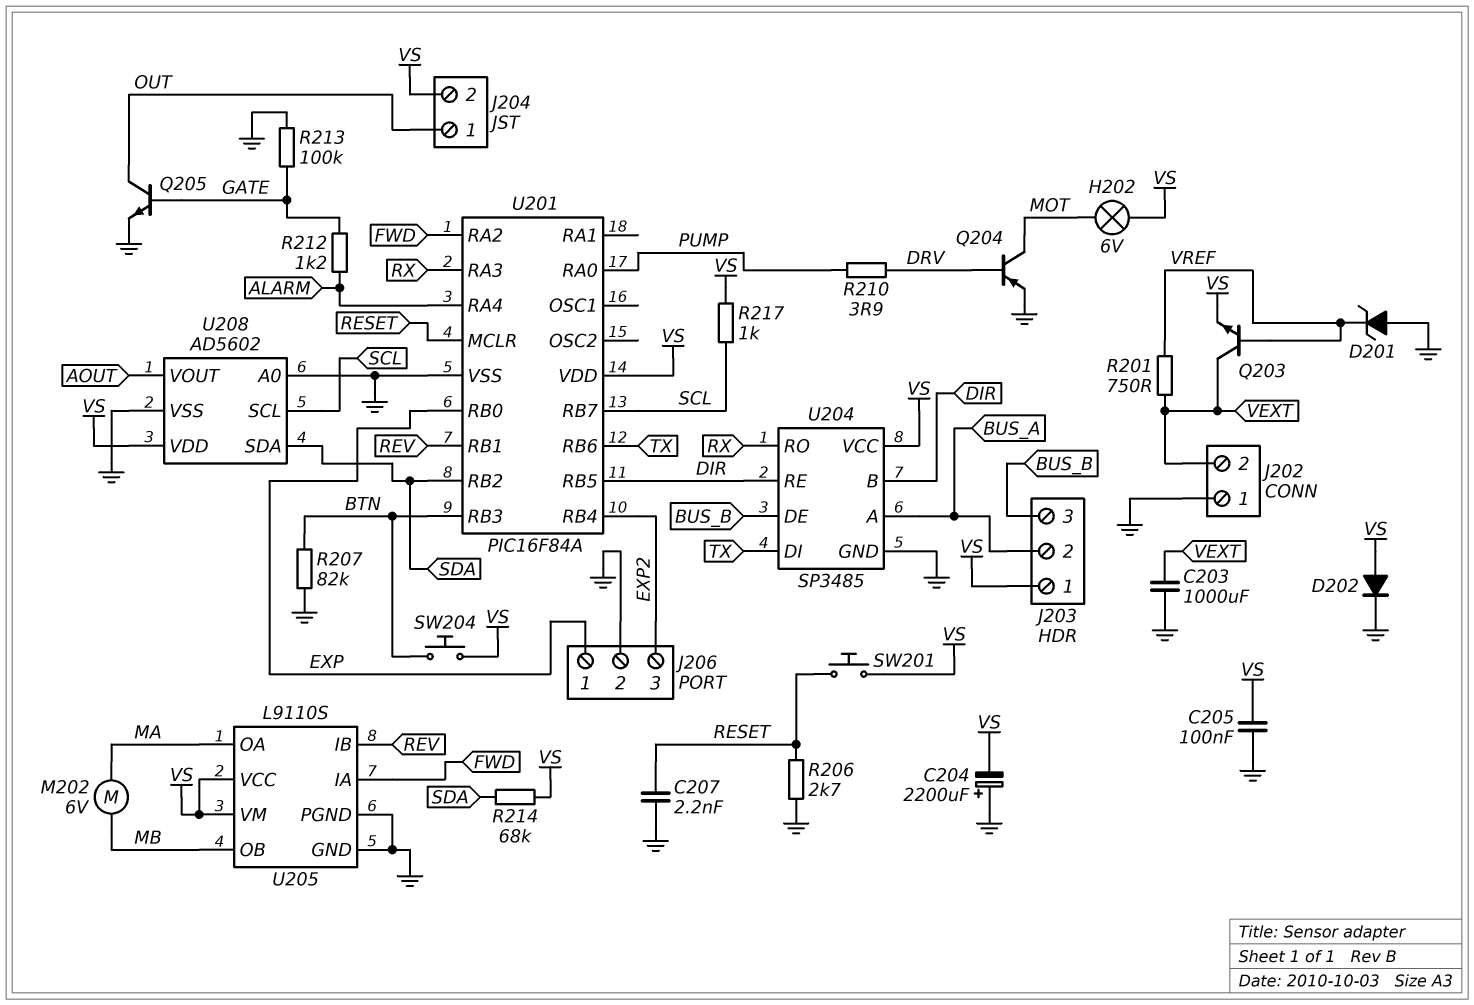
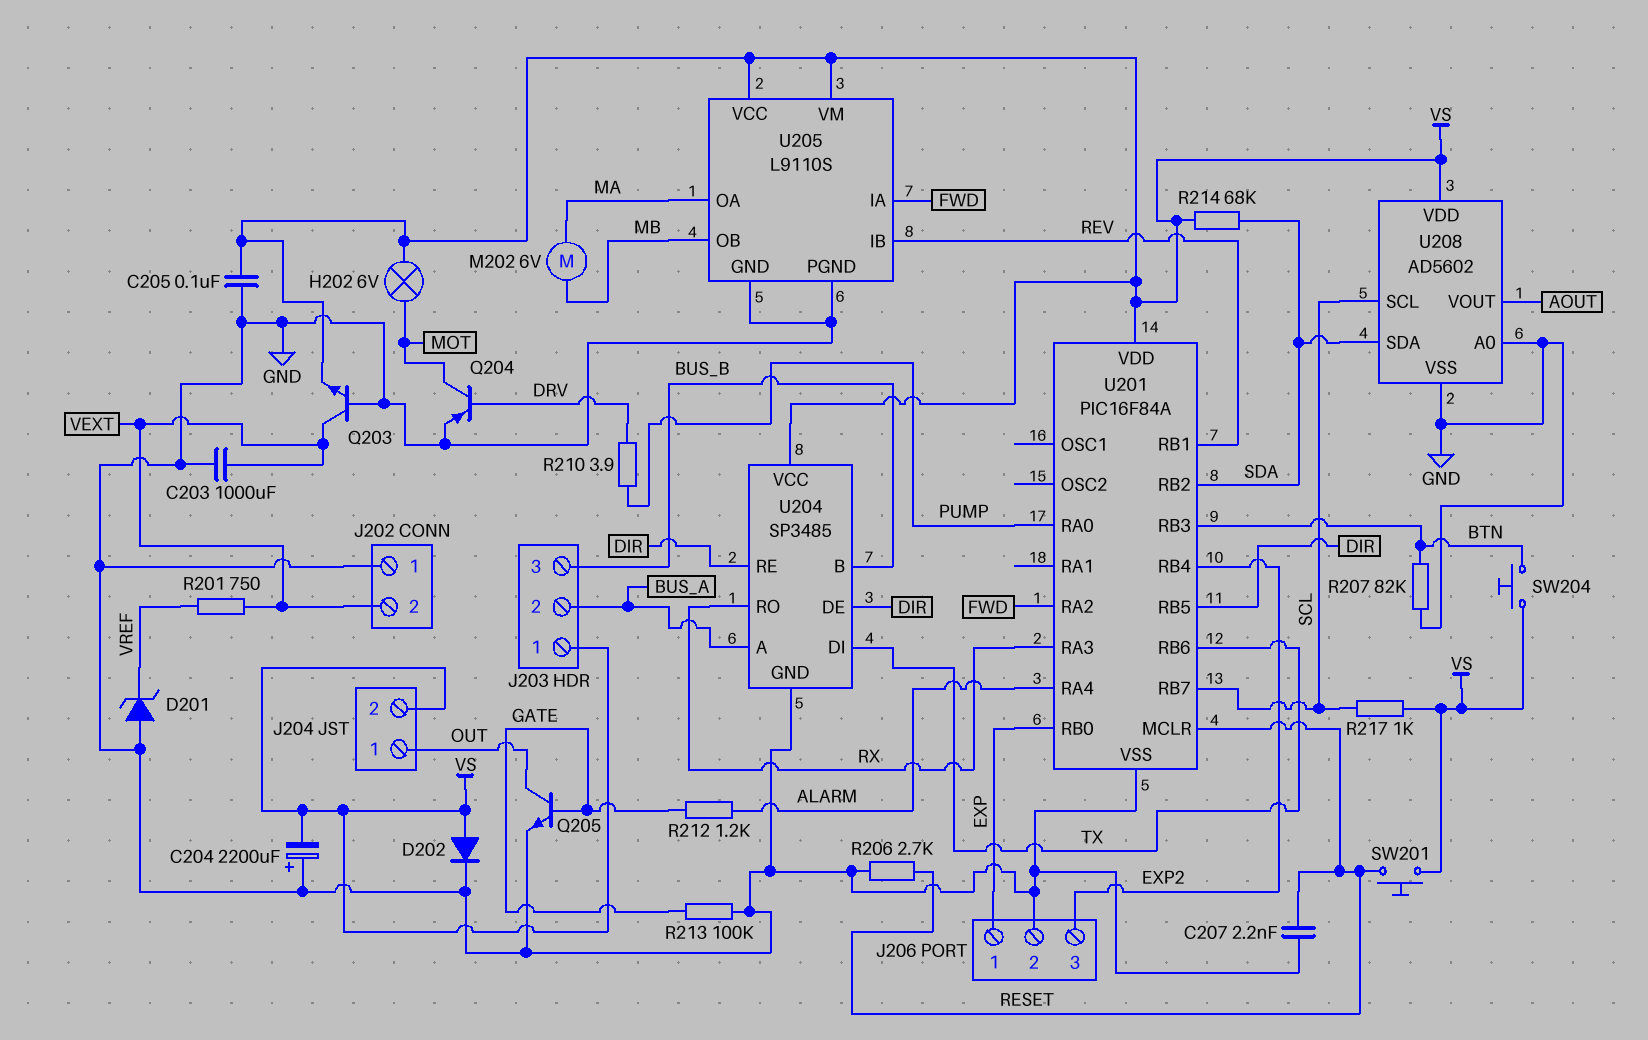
Q203: NPN (B VREF, C VEXT, E VS) -> NPN (B GND, C VEXT, E VS)
U204 pin B: DIR -> BUS_B
U204 pin DE: BUS_B -> DIR

